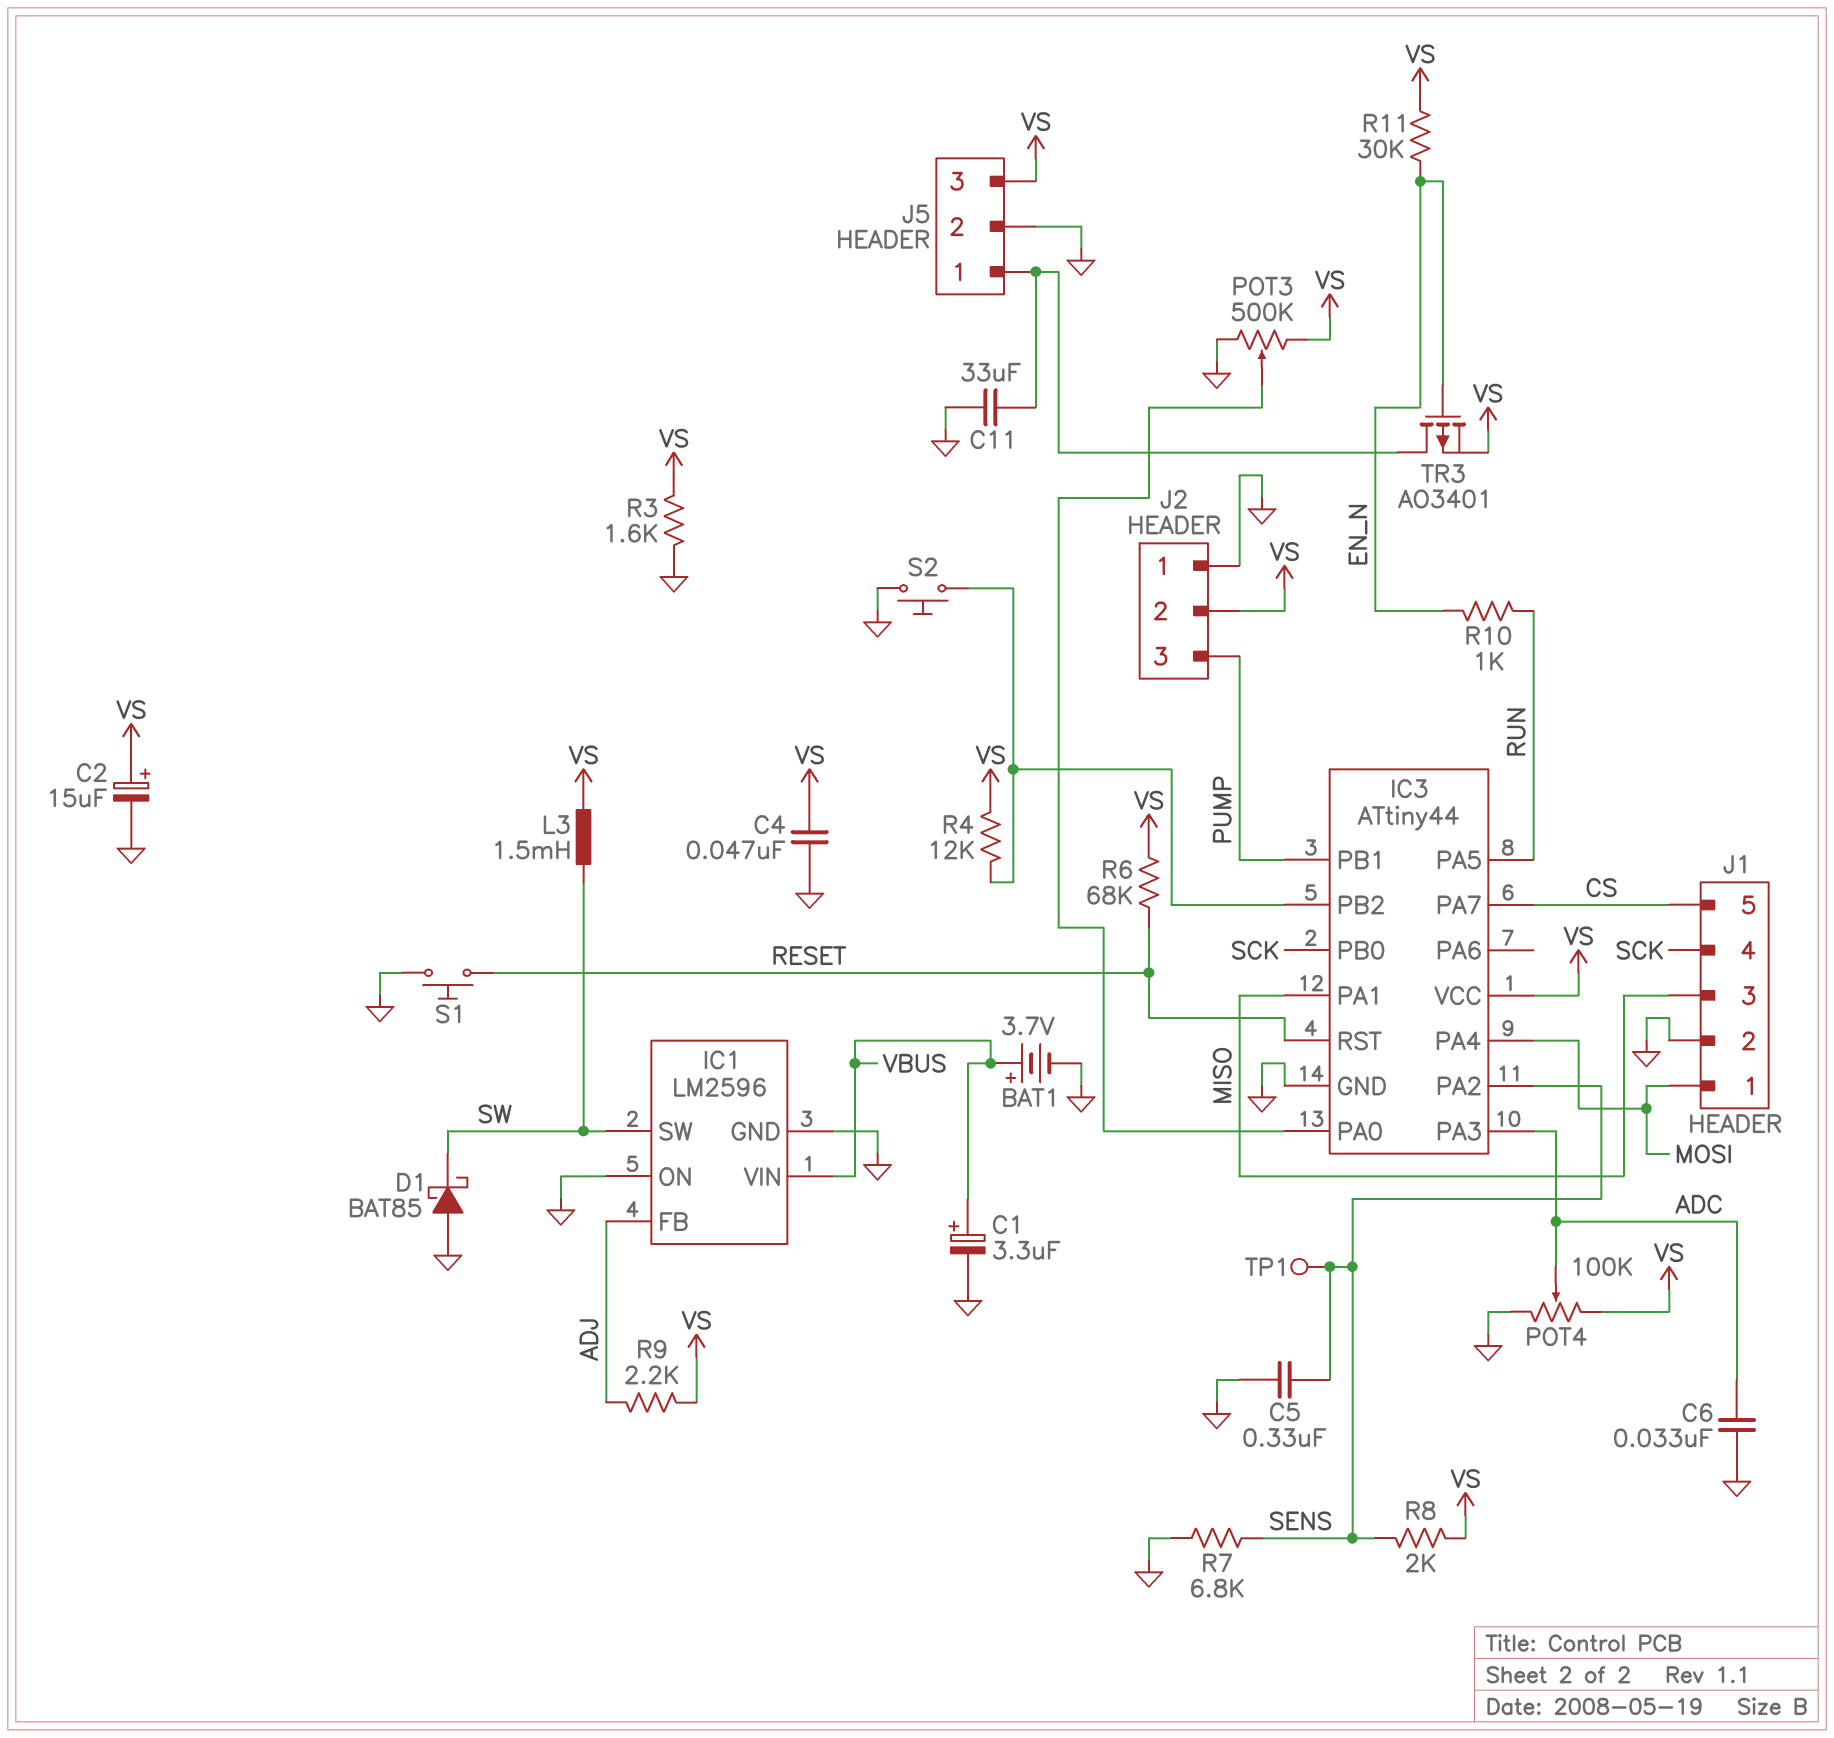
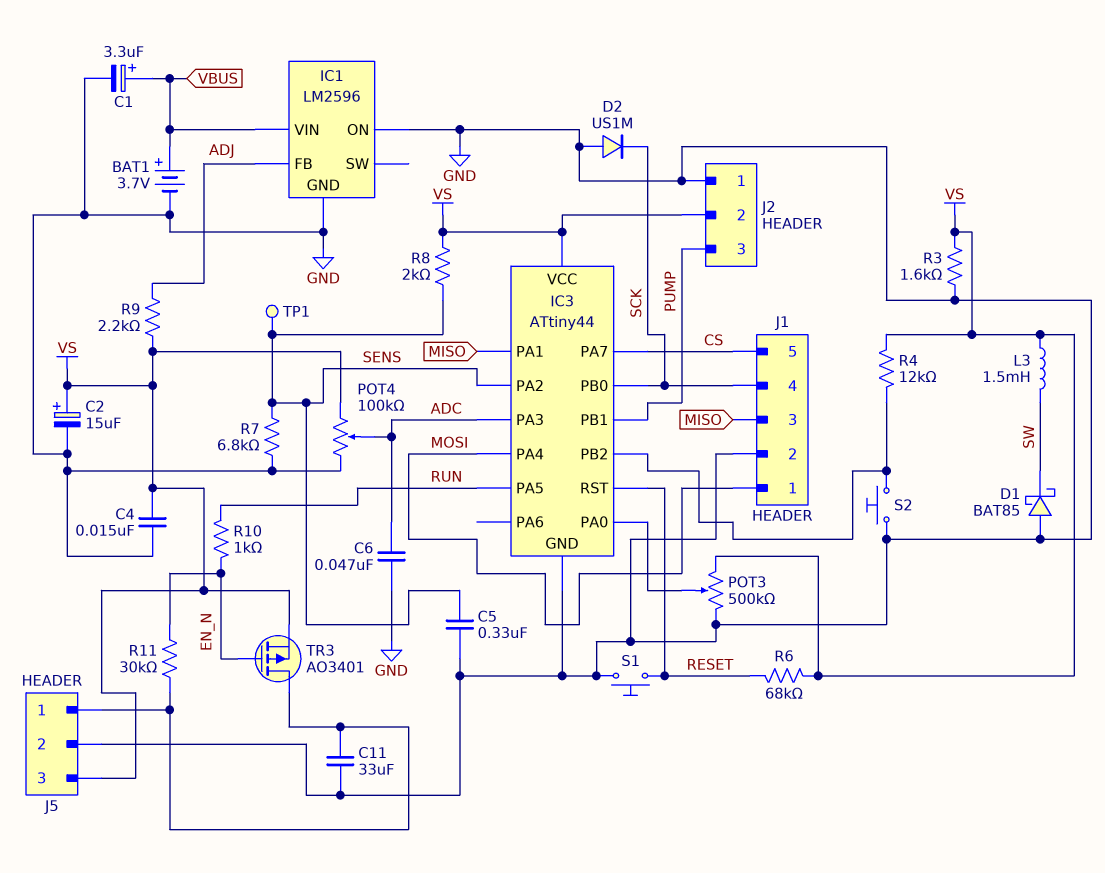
C4: 47nF (GND, VS) -> 15nF (GND, VS)
C6: 33nF (ADC, GND) -> 47nF (ADC, GND)
D2: none -> diode US1M (A GND, K SCK)
IC1 pin SW: SW -> none
R11: 30k (EN_N, VS) -> 30k (EN_N, J5/1)

